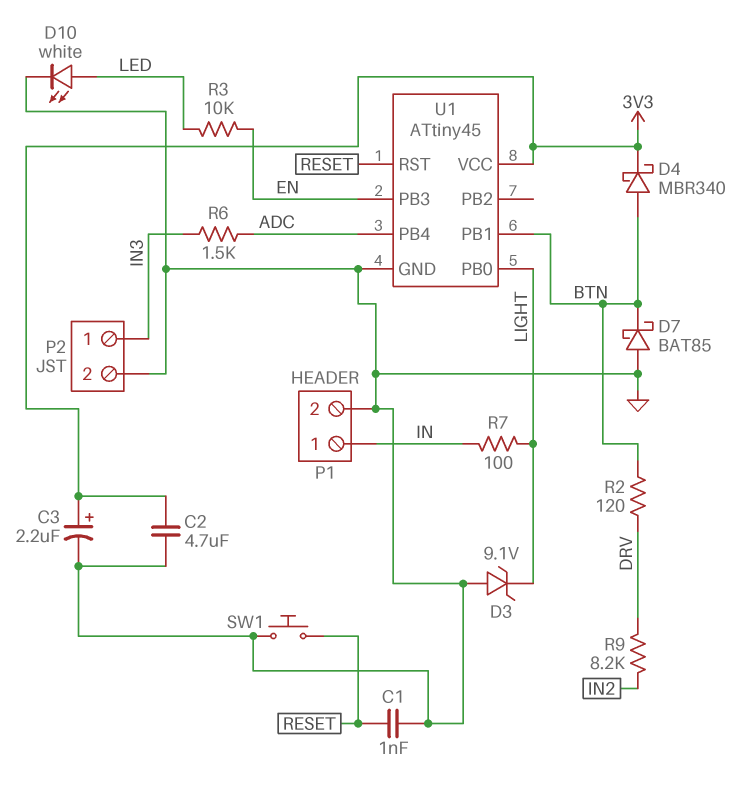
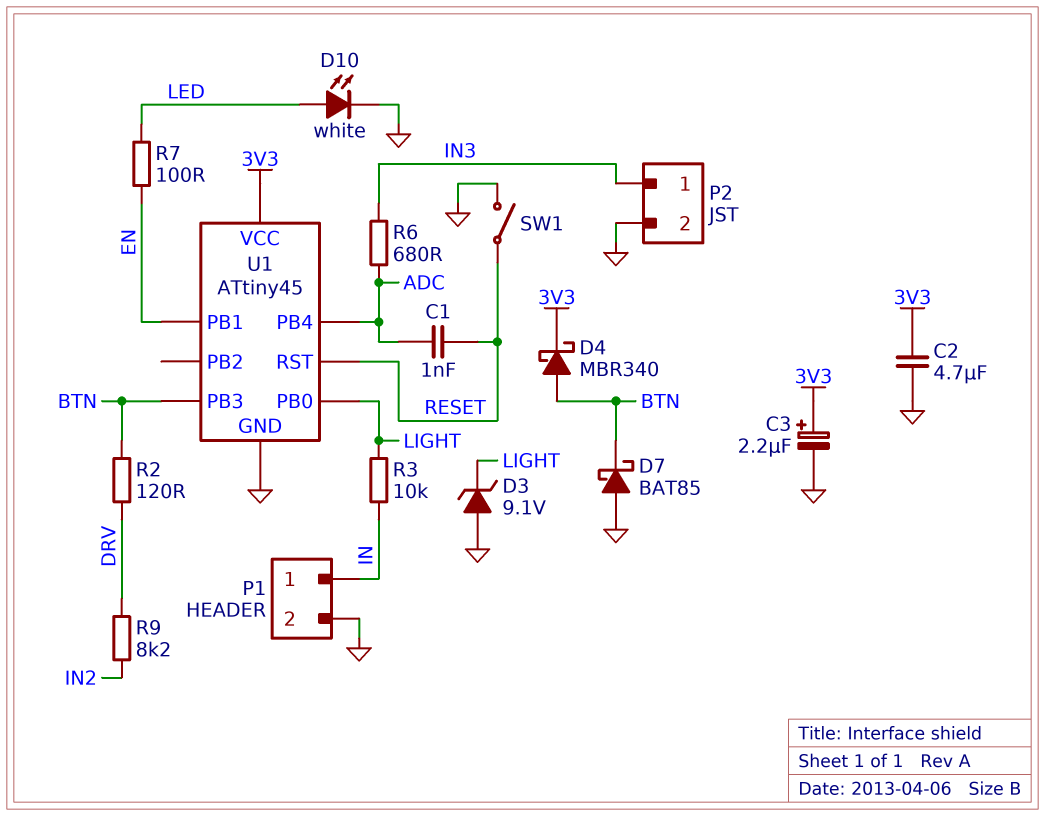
C1: 1nF (GND, RESET) -> 1nF (ADC, RESET)
R3: 10k (EN, LED) -> 10k (IN, LIGHT)
R6: 1.5k (ADC, IN3) -> 680 (ADC, IN3)
R7: 100 (IN, LIGHT) -> 100 (EN, LED)
SW1: button (GND, RESET) -> switch (GND, RESET)
U1 pin PB1: BTN -> EN
U1 pin PB3: EN -> BTN

